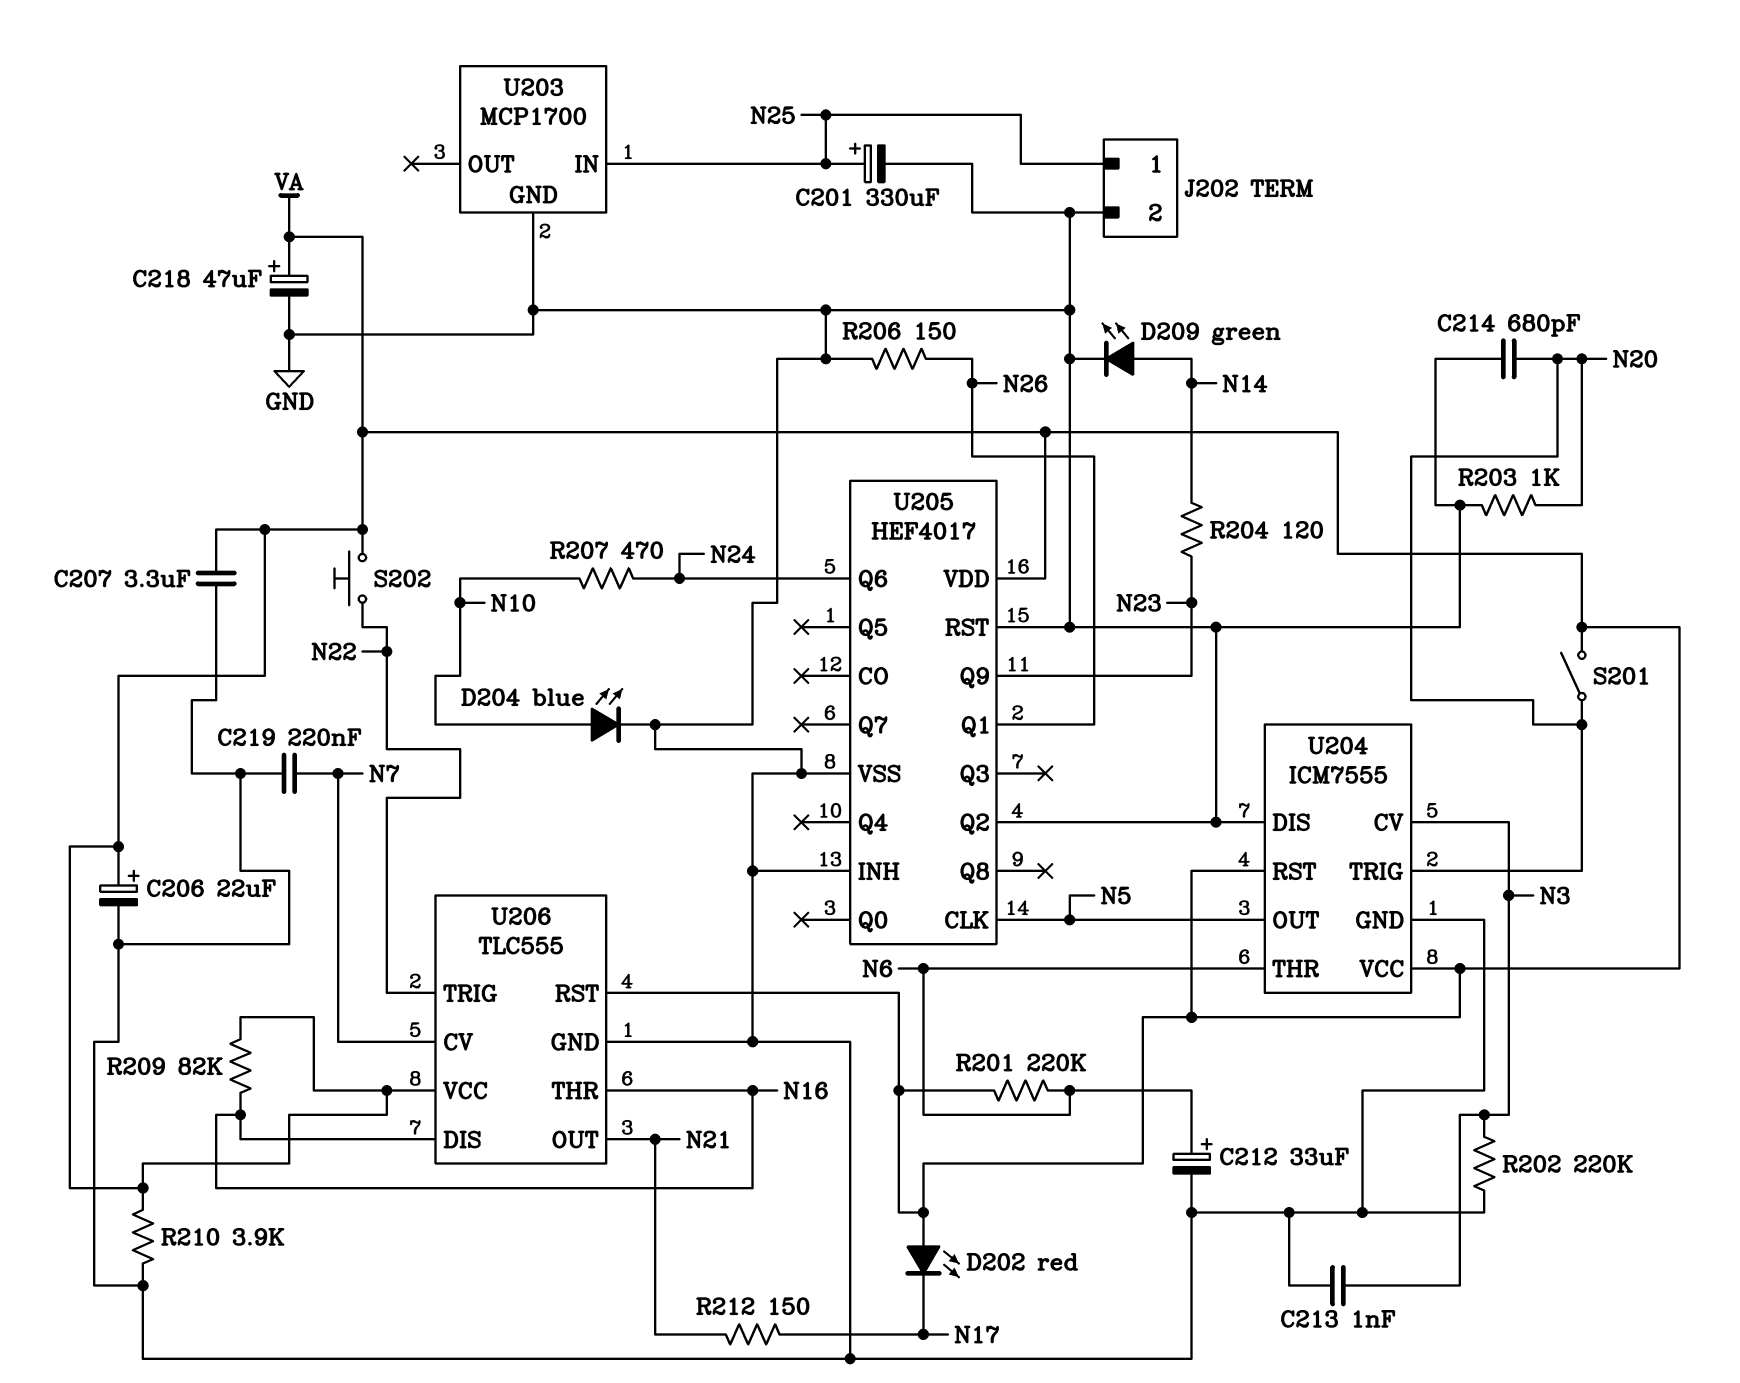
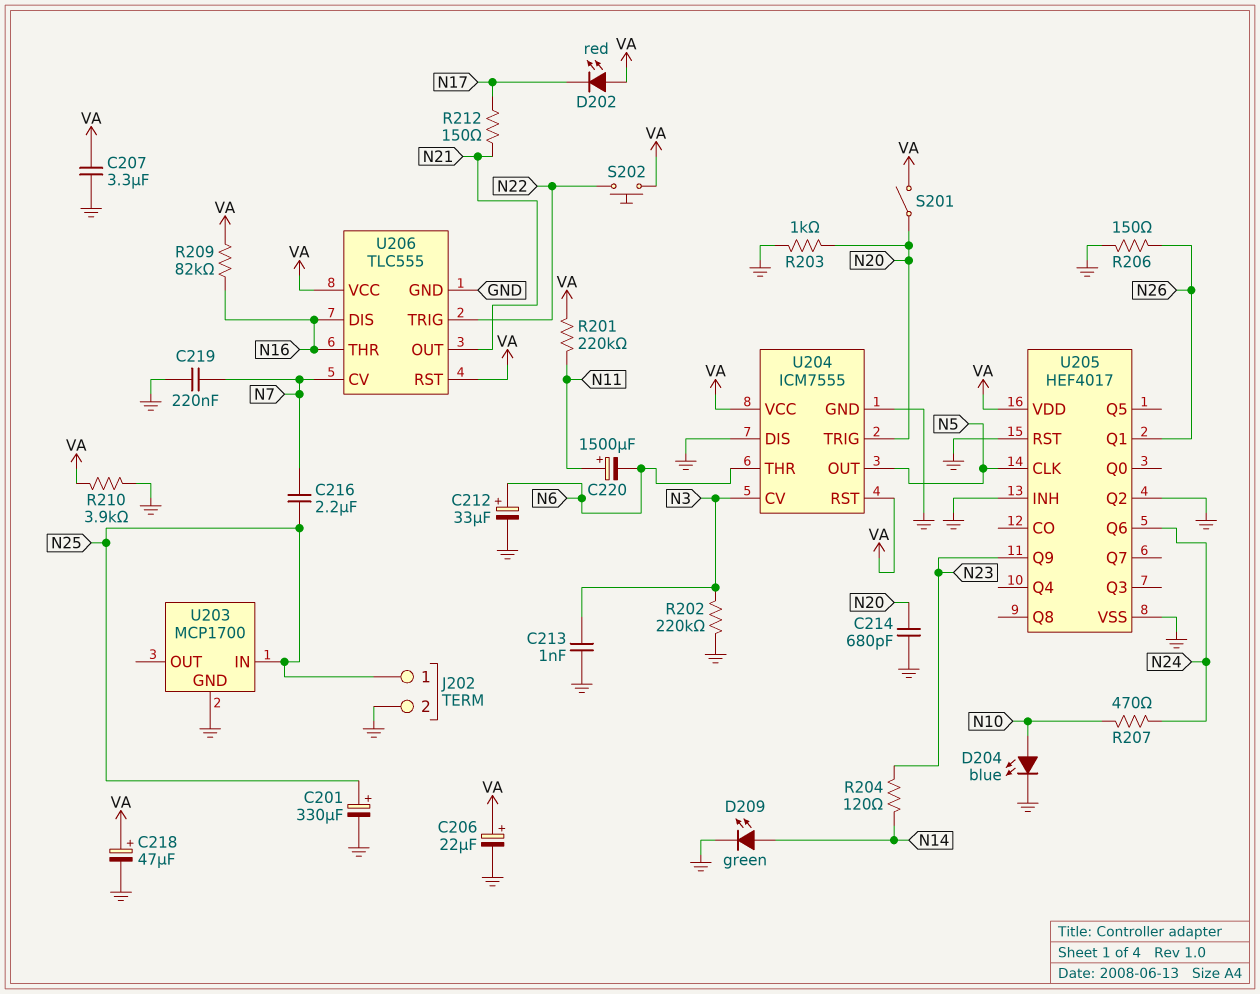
C216: none -> 2.2uF (N7, N25)
C220: none -> 1500uF (plus N11, minus N6)
R201: 220k (N6, VA) -> 220k (N11, VA)

